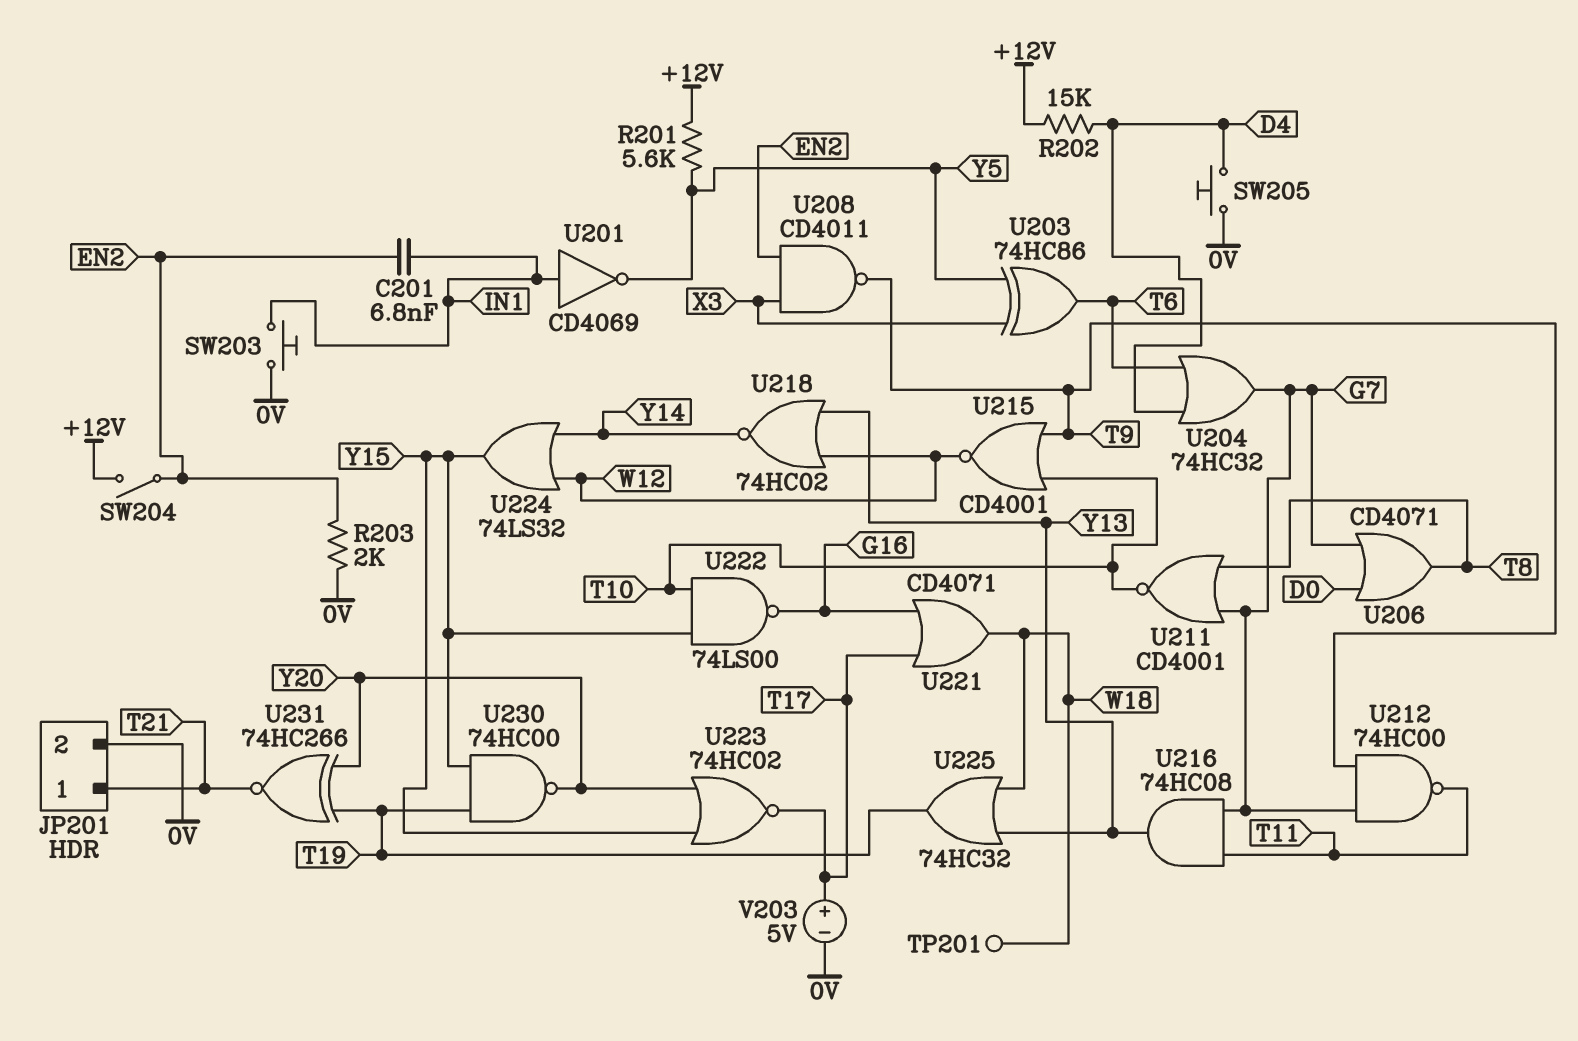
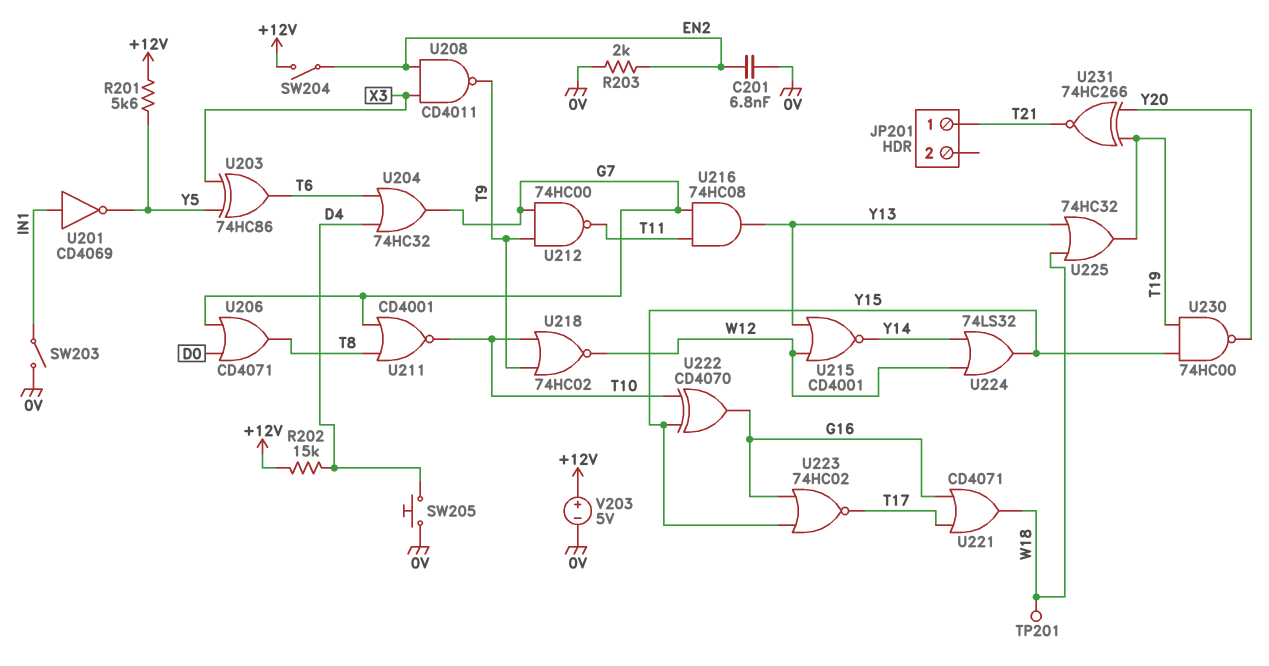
C201: 6.8nF (EN2, IN1) -> 6.8nF (0V, EN2)
JP201 pin 2: 0V -> none
SW203: button (0V, IN1) -> switch (0V, IN1)
U215: NOR CD4001 (in T9, in T10, out W12) -> NOR CD4001 (in W12, in Y13, out Y14)
U218: NOR 74HC02 (in W12, in Y13, out Y14) -> NOR 74HC02 (in T9, in T10, out W12)
U222: NAND 74LS00 (in T10, in Y15, out G16) -> XOR CD4070 (in T10, in Y15, out G16)
U223: NOR 74HC02 (in Y15, in Y20, out T17) -> NOR 74HC02 (in G16, in Y15, out T17)
V203: 5V (plus T17, minus 0V) -> 5V (plus +12V, minus 0V)

